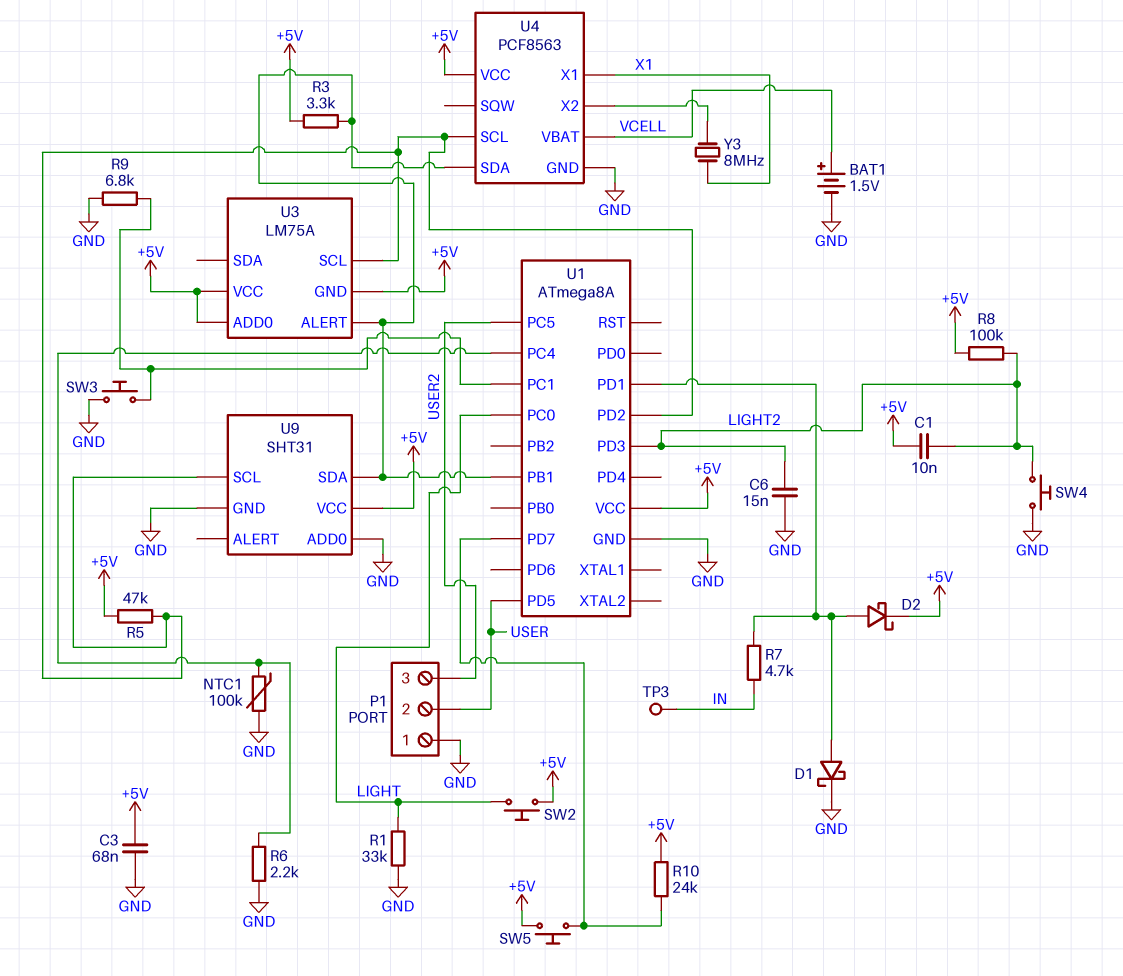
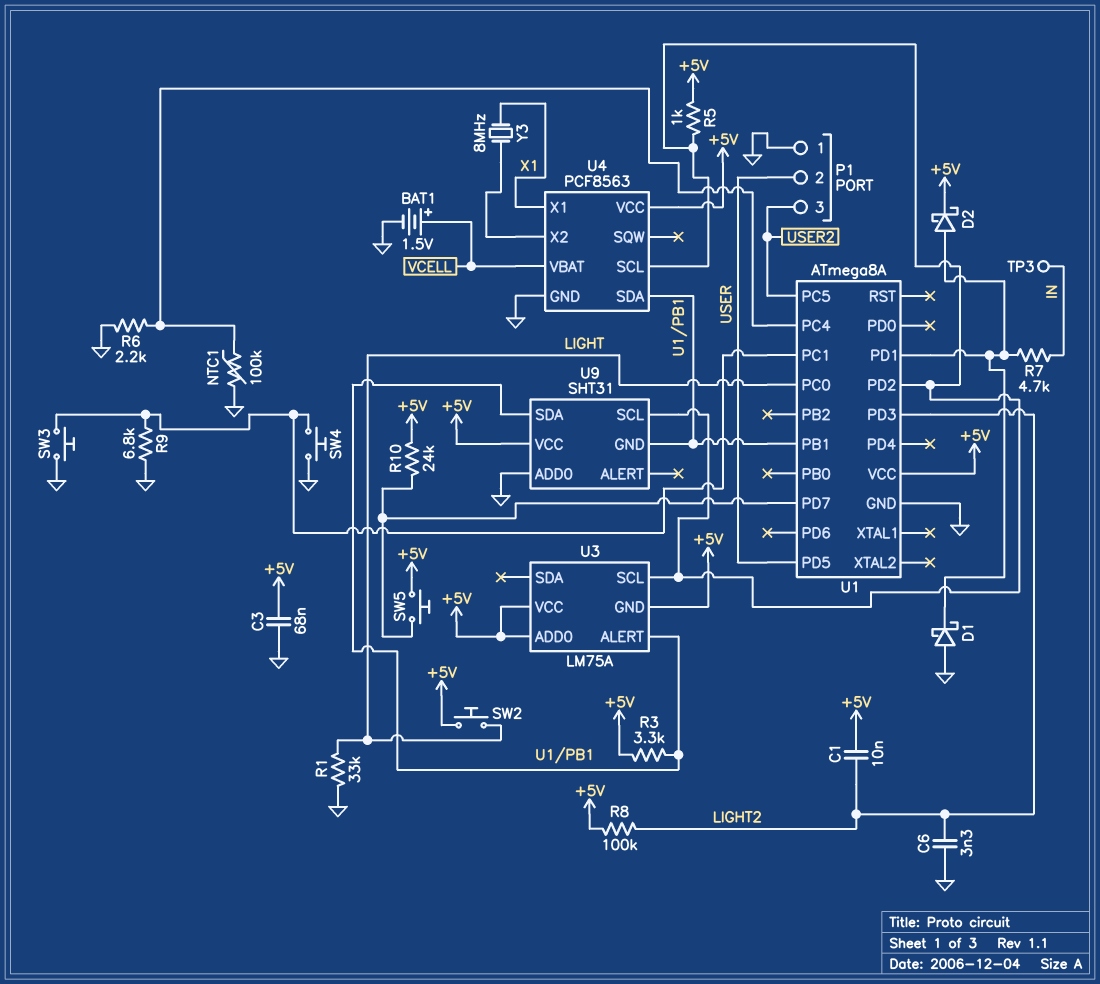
C6: 15nF (GND, LIGHT2) -> 3.3nF (GND, LIGHT2)
D1: schottky (A U1/PD1, K GND) -> schottky (A GND, K U1/PD1)
R5: 47k (+5V, U1/PD2) -> 1k (+5V, U1/PD2)
SW4: button (GND, LIGHT2) -> button (GND, U1/PC1)
U9 pin GND: GND -> U1/PB1

